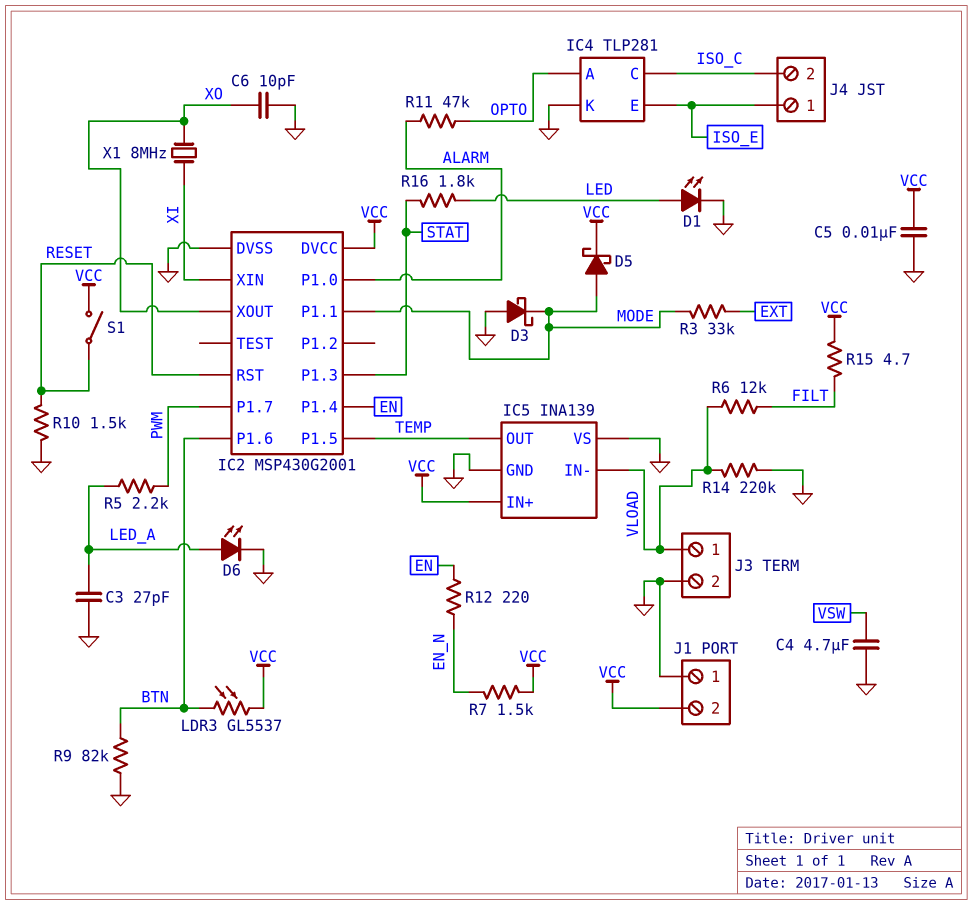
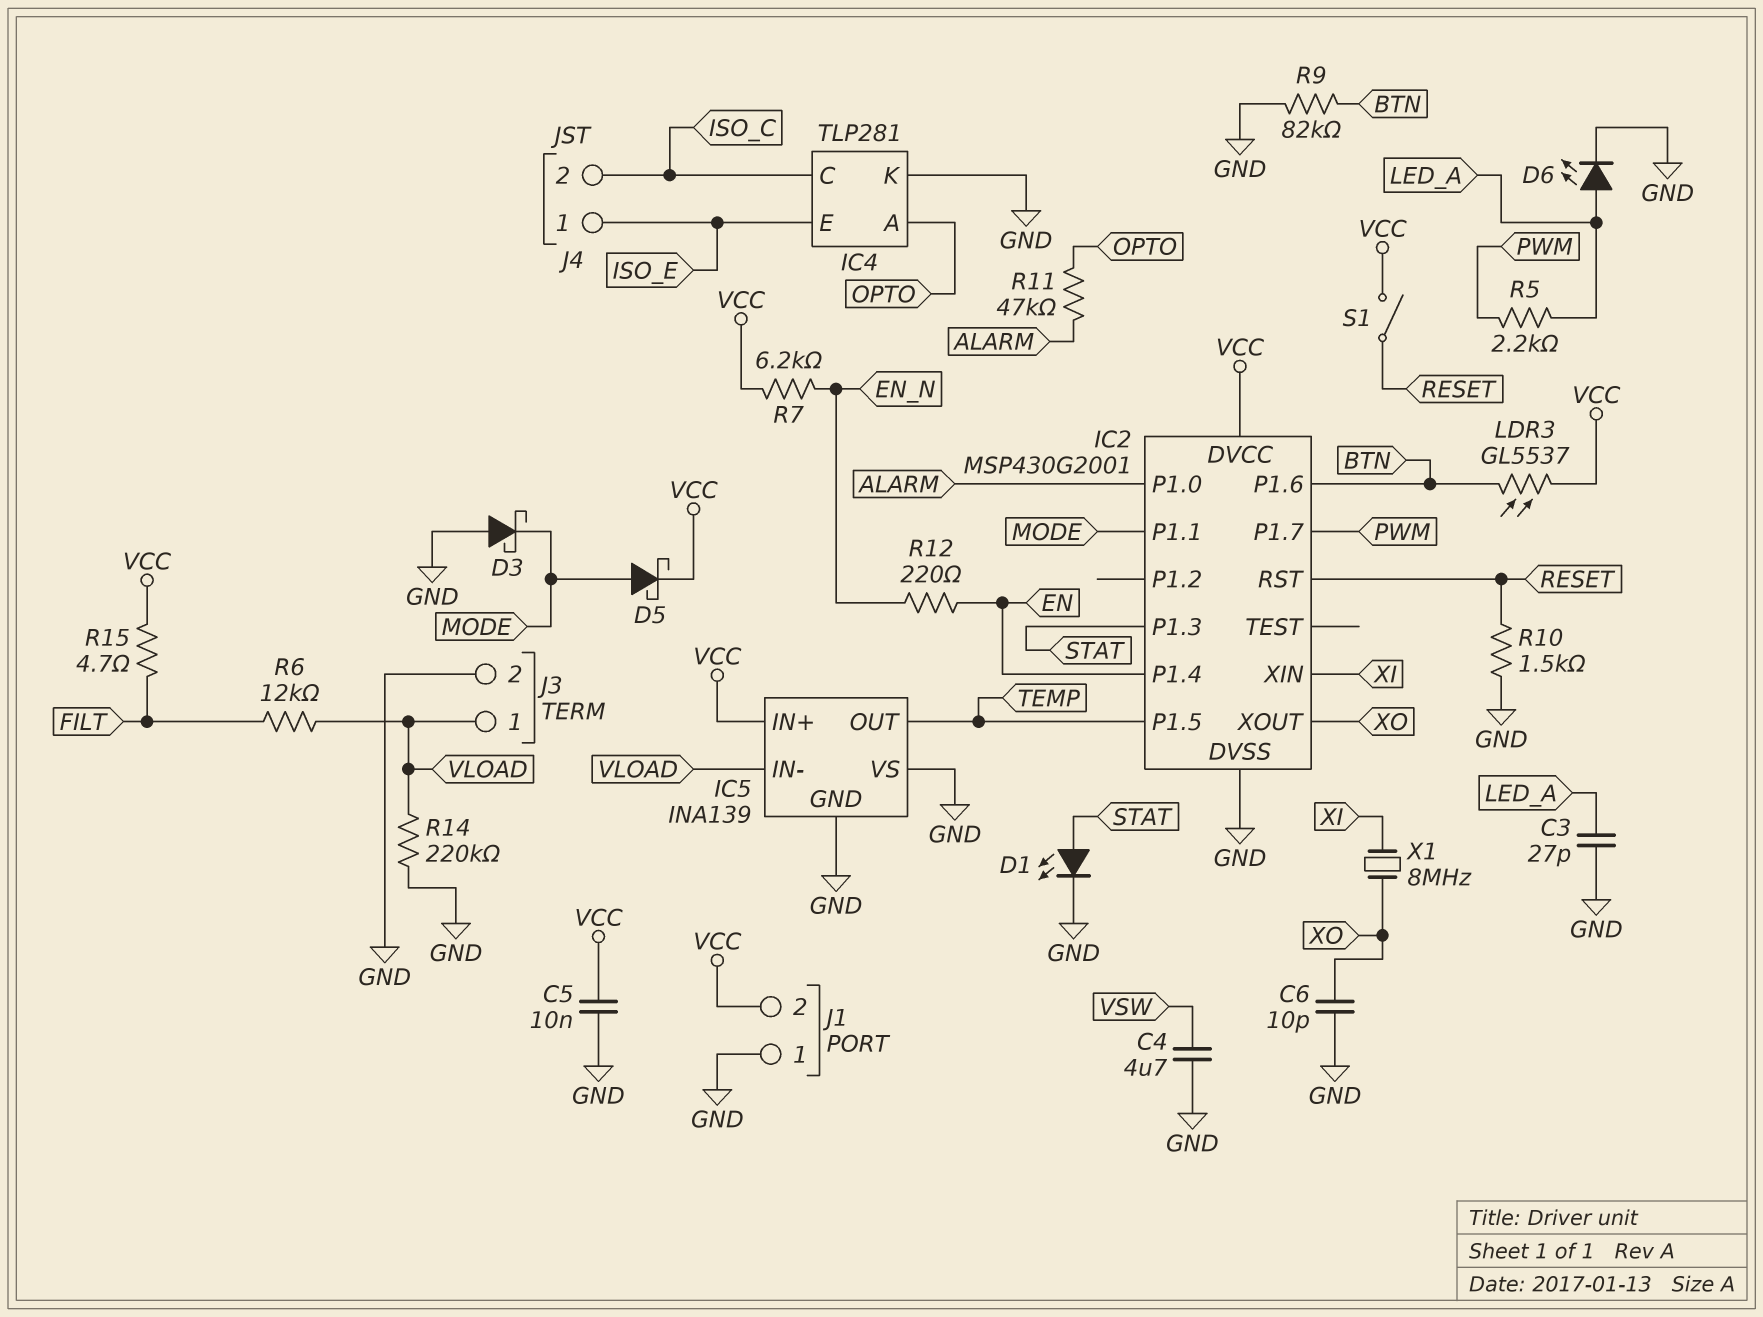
D1: LED (A LED, K GND) -> LED (A STAT, K GND)
R3: 33k (EXT, MODE) -> none
R7: 1.5k (EN_N, VCC) -> 6.2k (EN_N, VCC)
R16: 1.8k (LED, STAT) -> none

